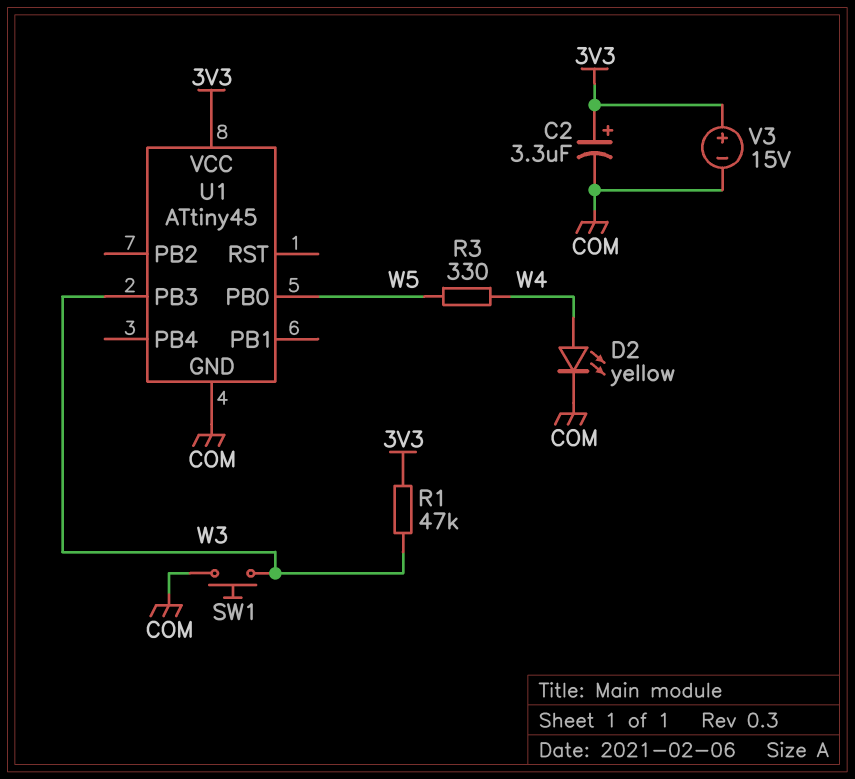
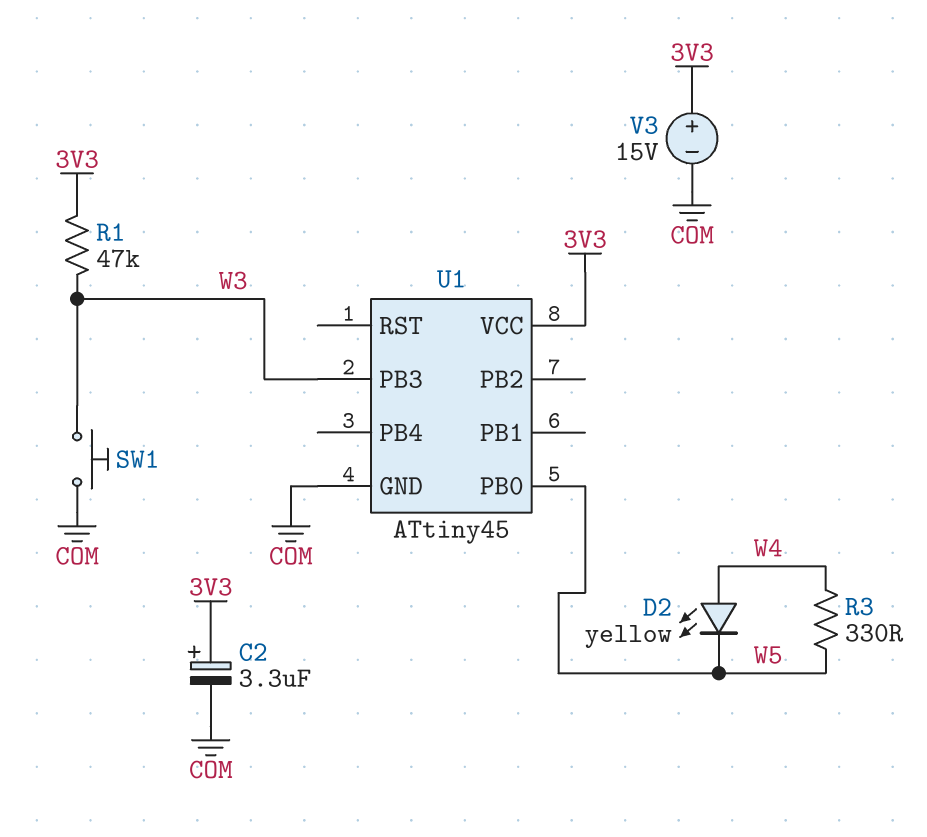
D2: LED yellow (A W4, K COM) -> LED yellow (A W4, K W5)

